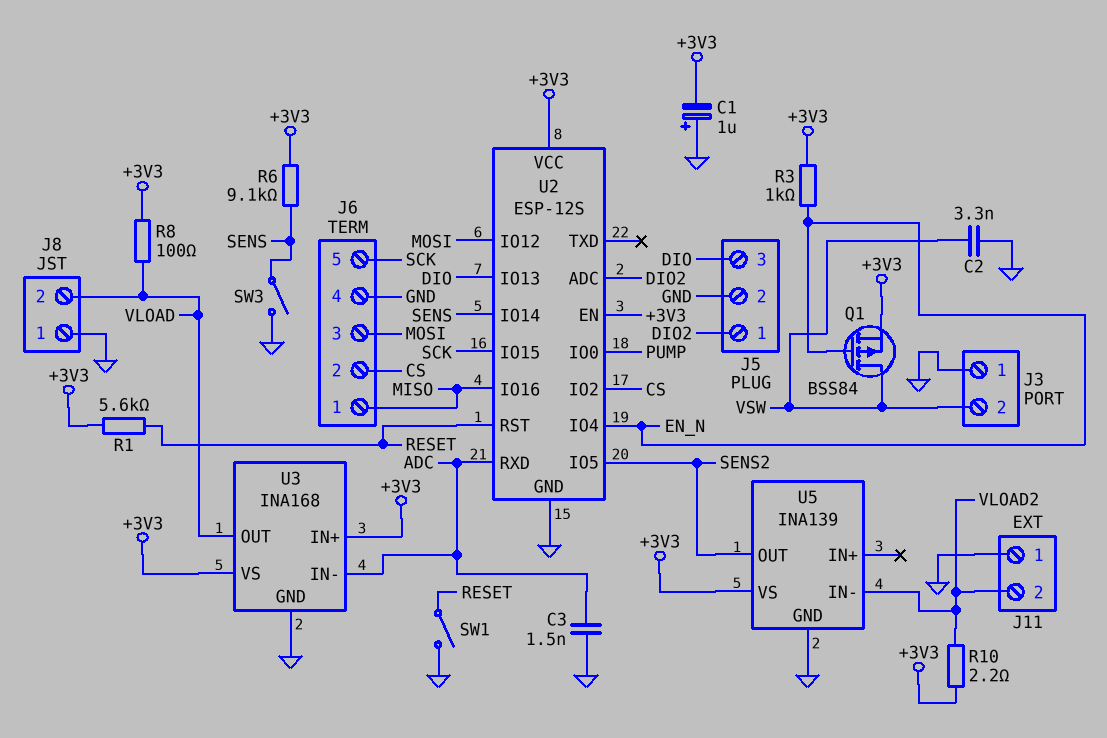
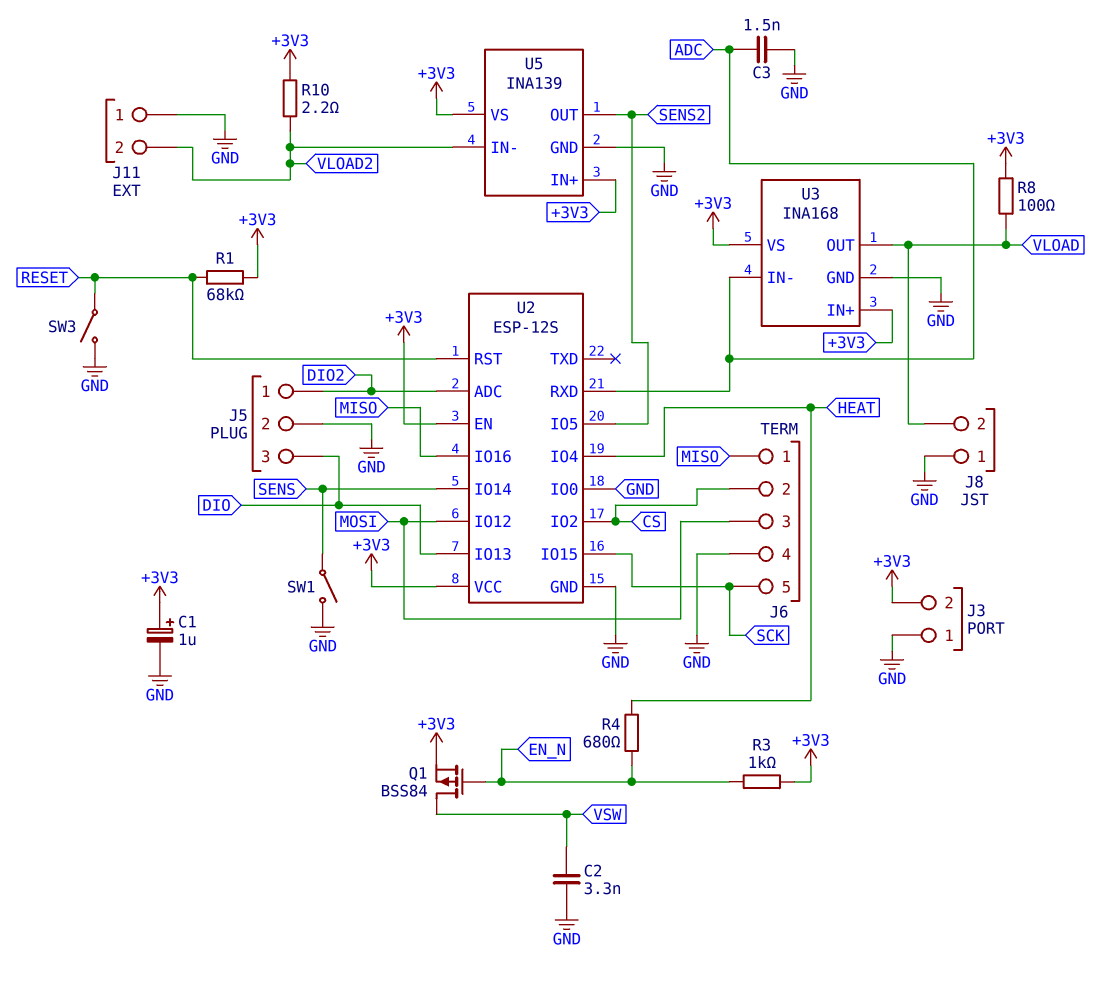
C1: 1uF (plus GND, minus +3V3) -> 1uF (plus +3V3, minus GND)
J3 pin 2: VSW -> +3V3
R1: 5.6k (+3V3, RESET) -> 68k (+3V3, RESET)
R4: none -> 680 (EN_N, HEAT)
R6: 9.1k (+3V3, SENS) -> none
SW1: switch (GND, RESET) -> switch (GND, SENS)
SW3: switch (GND, SENS) -> switch (GND, RESET)
U2 pin IO0: PUMP -> GND
U2 pin IO4: EN_N -> HEAT
U5 pin IN+: none -> +3V3

